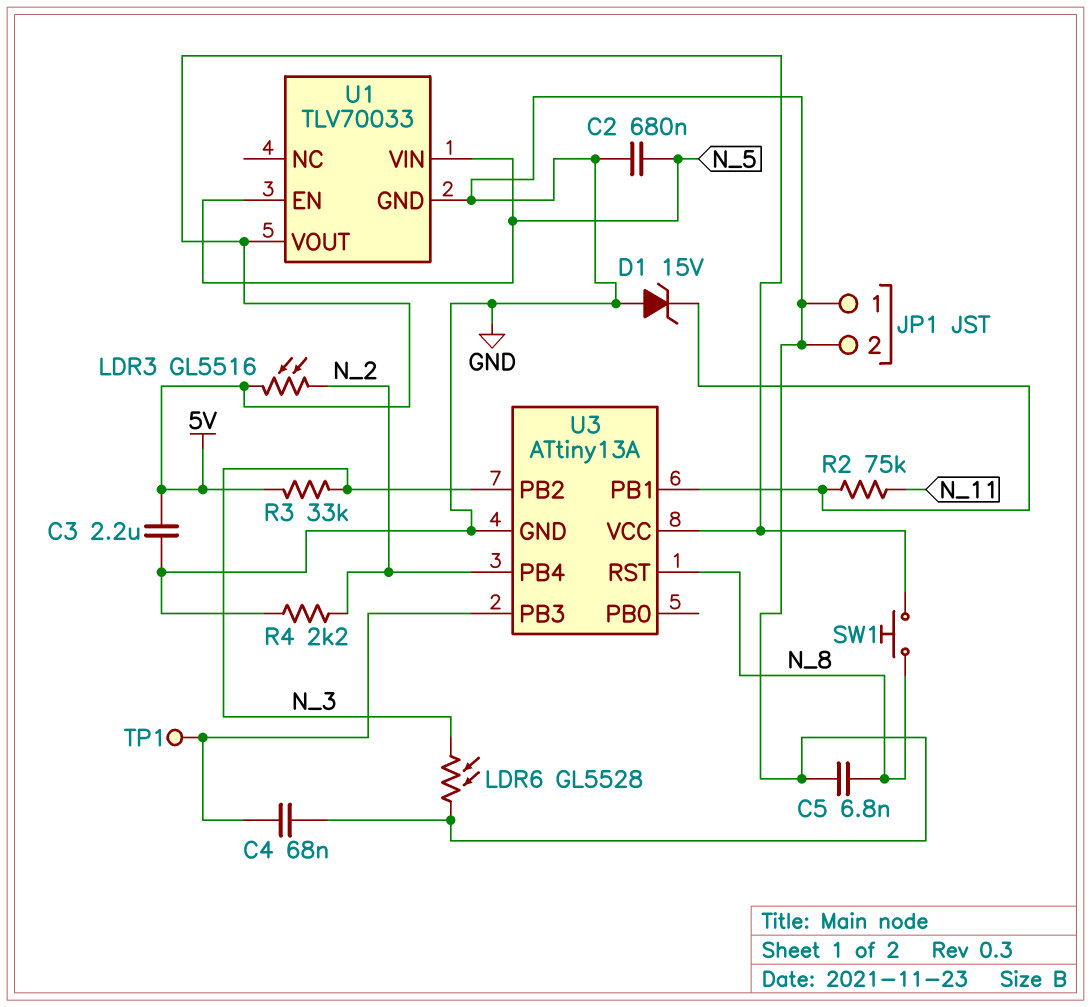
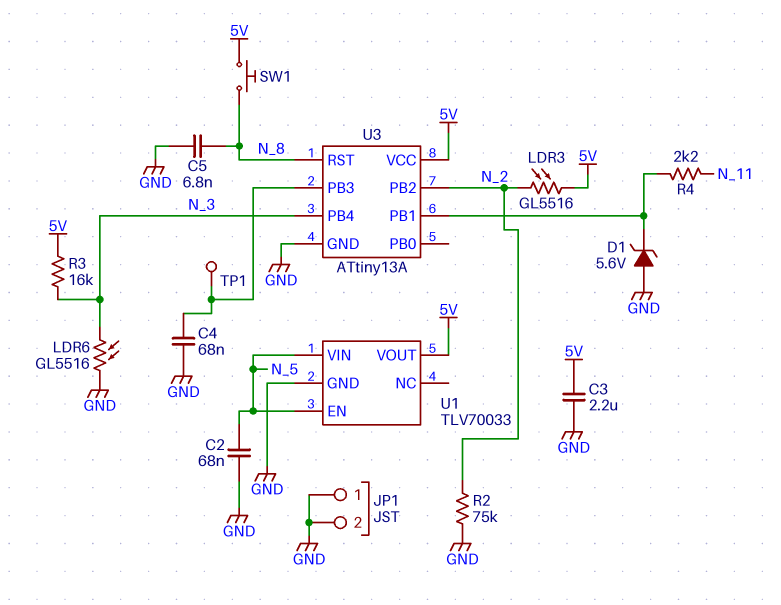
C2: 680nF (GND, N_5) -> 68nF (GND, N_5)
D1: zener 15V (A GND, K U3/PB1) -> zener 5.6V (A GND, K U3/PB1)
LDR6: GL5528 (GND, N_3) -> GL5516 (GND, N_3)
R2: 75k (N_11, U3/PB1) -> 75k (GND, N_2)
R3: 33k (5V, N_3) -> 16k (5V, N_3)
R4: 2.2k (GND, N_2) -> 2.2k (N_11, U3/PB1)
U3 pin PB2: N_3 -> N_2
U3 pin PB4: N_2 -> N_3

